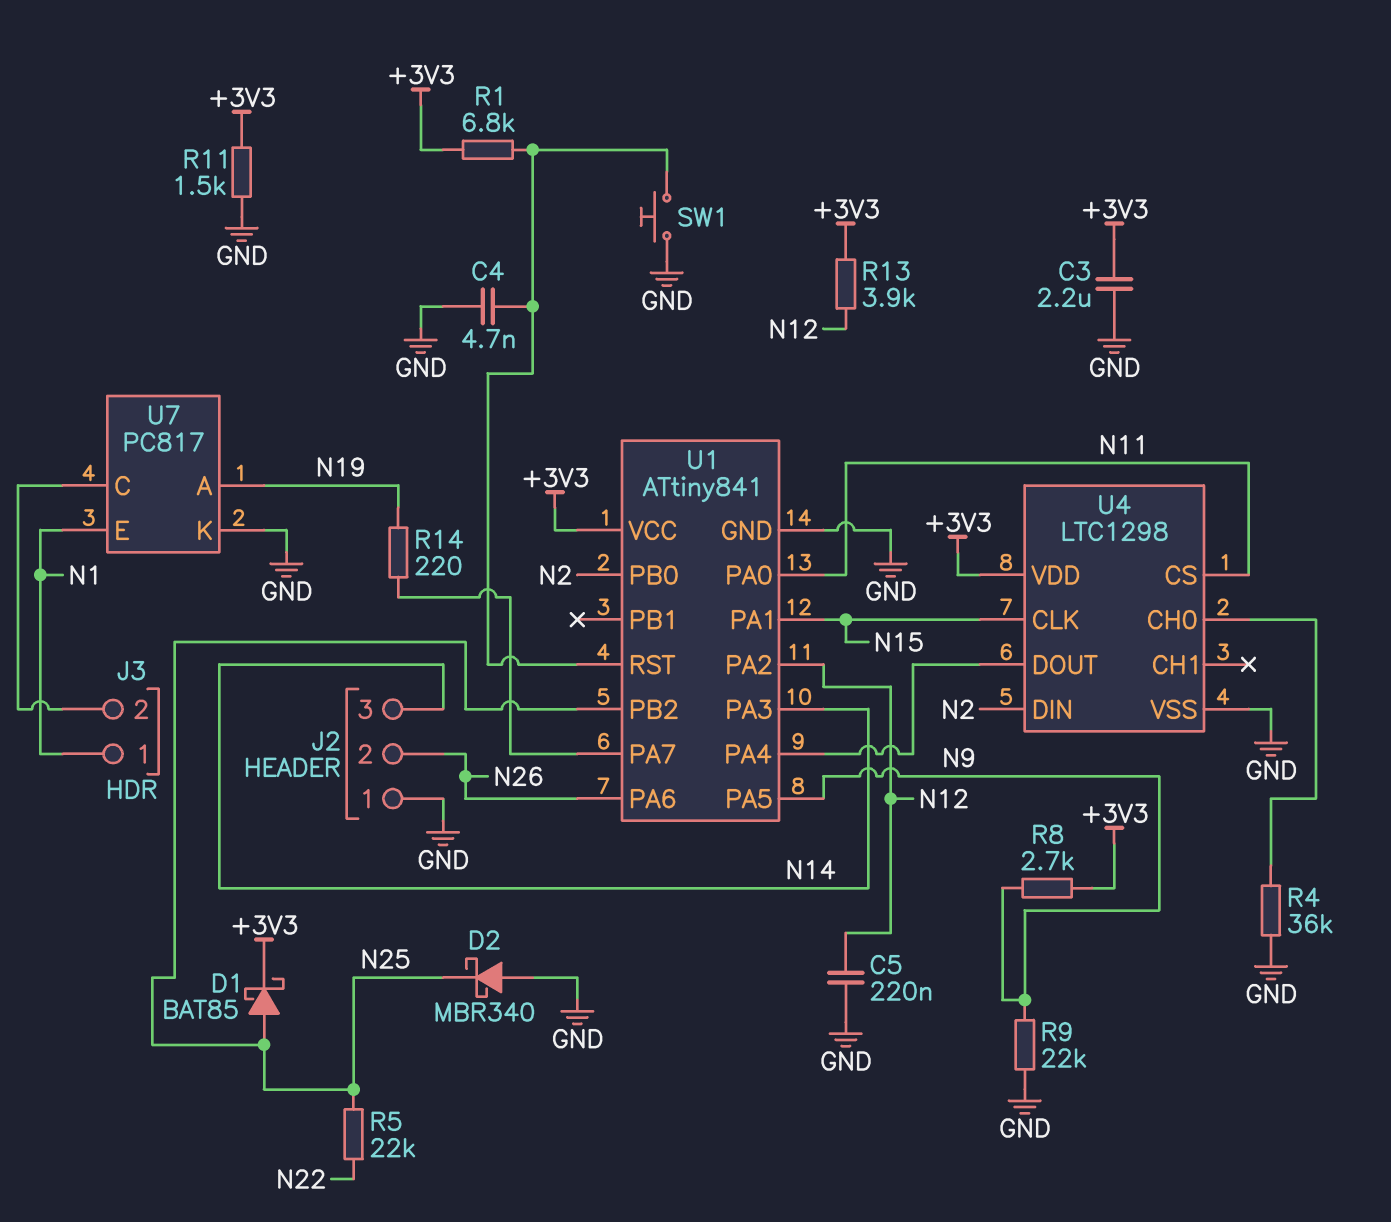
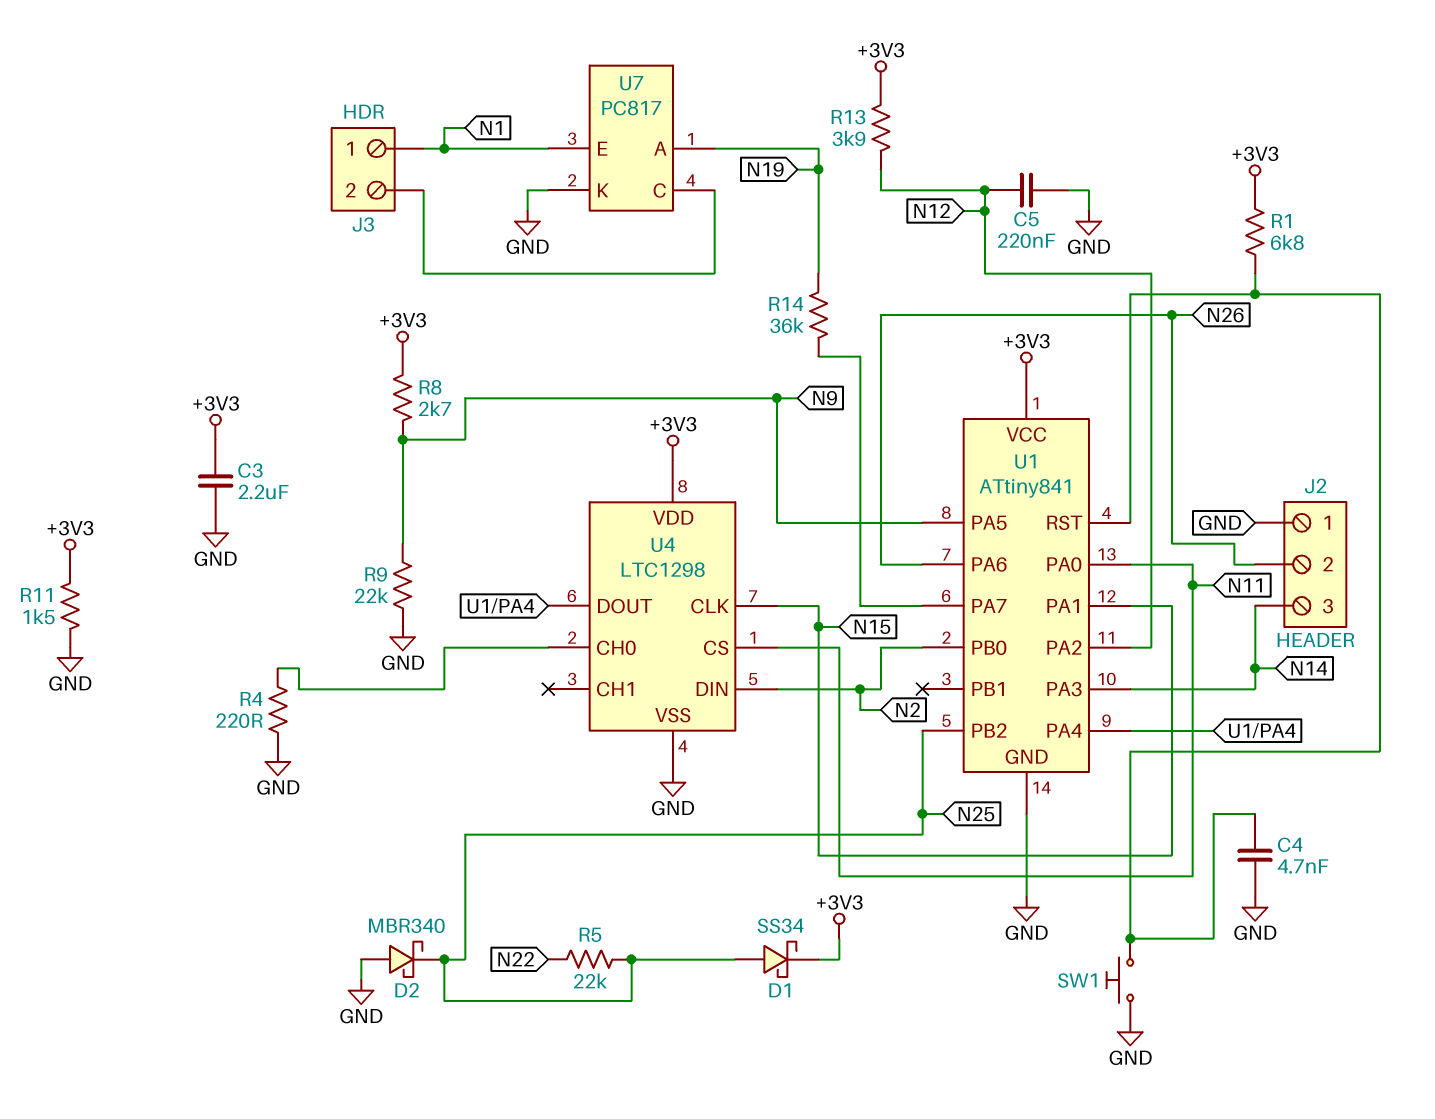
D1: schottky BAT85 (A N25, K +3V3) -> schottky SS34 (A N25, K +3V3)
R4: 36k (GND, U4/CH0) -> 220 (GND, U4/CH0)
R14: 220 (N19, U1/PA7) -> 36k (N19, U1/PA7)

